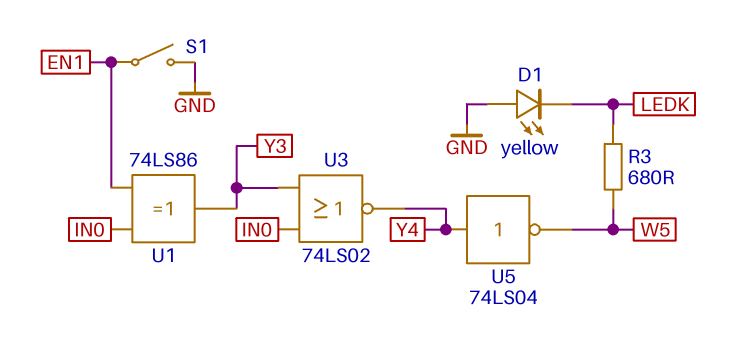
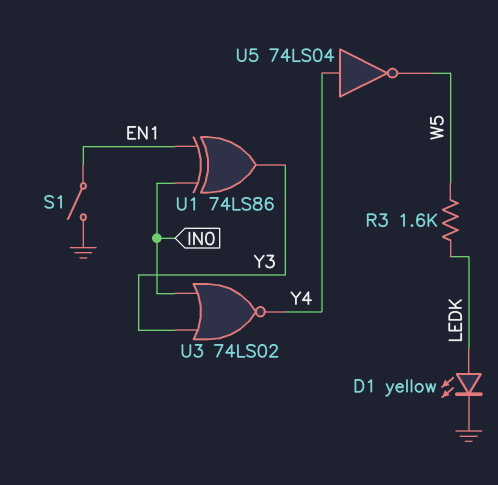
D1: LED yellow (A GND, K LEDK) -> LED yellow (A LEDK, K GND)
R3: 680 (LEDK, W5) -> 1.6k (LEDK, W5)

